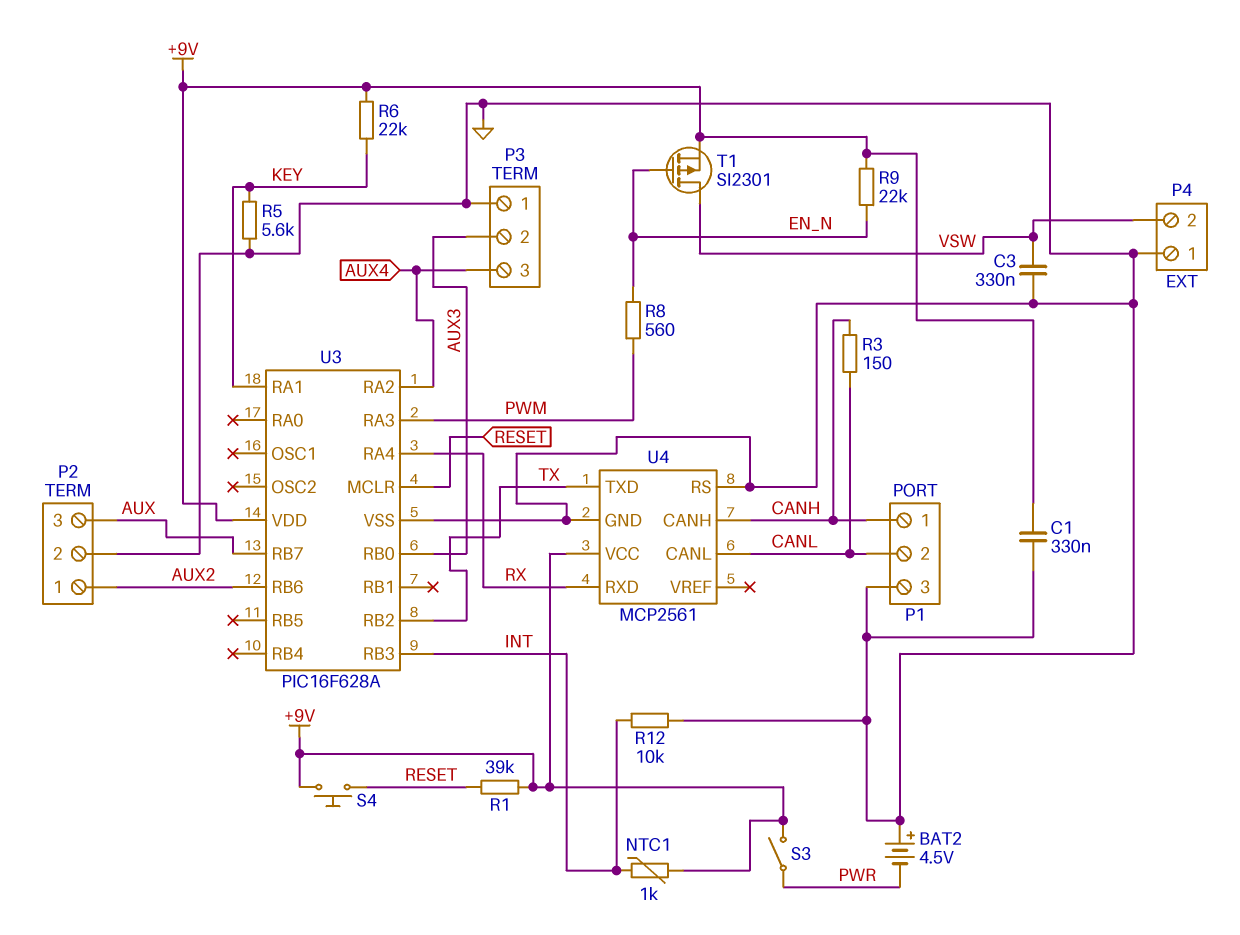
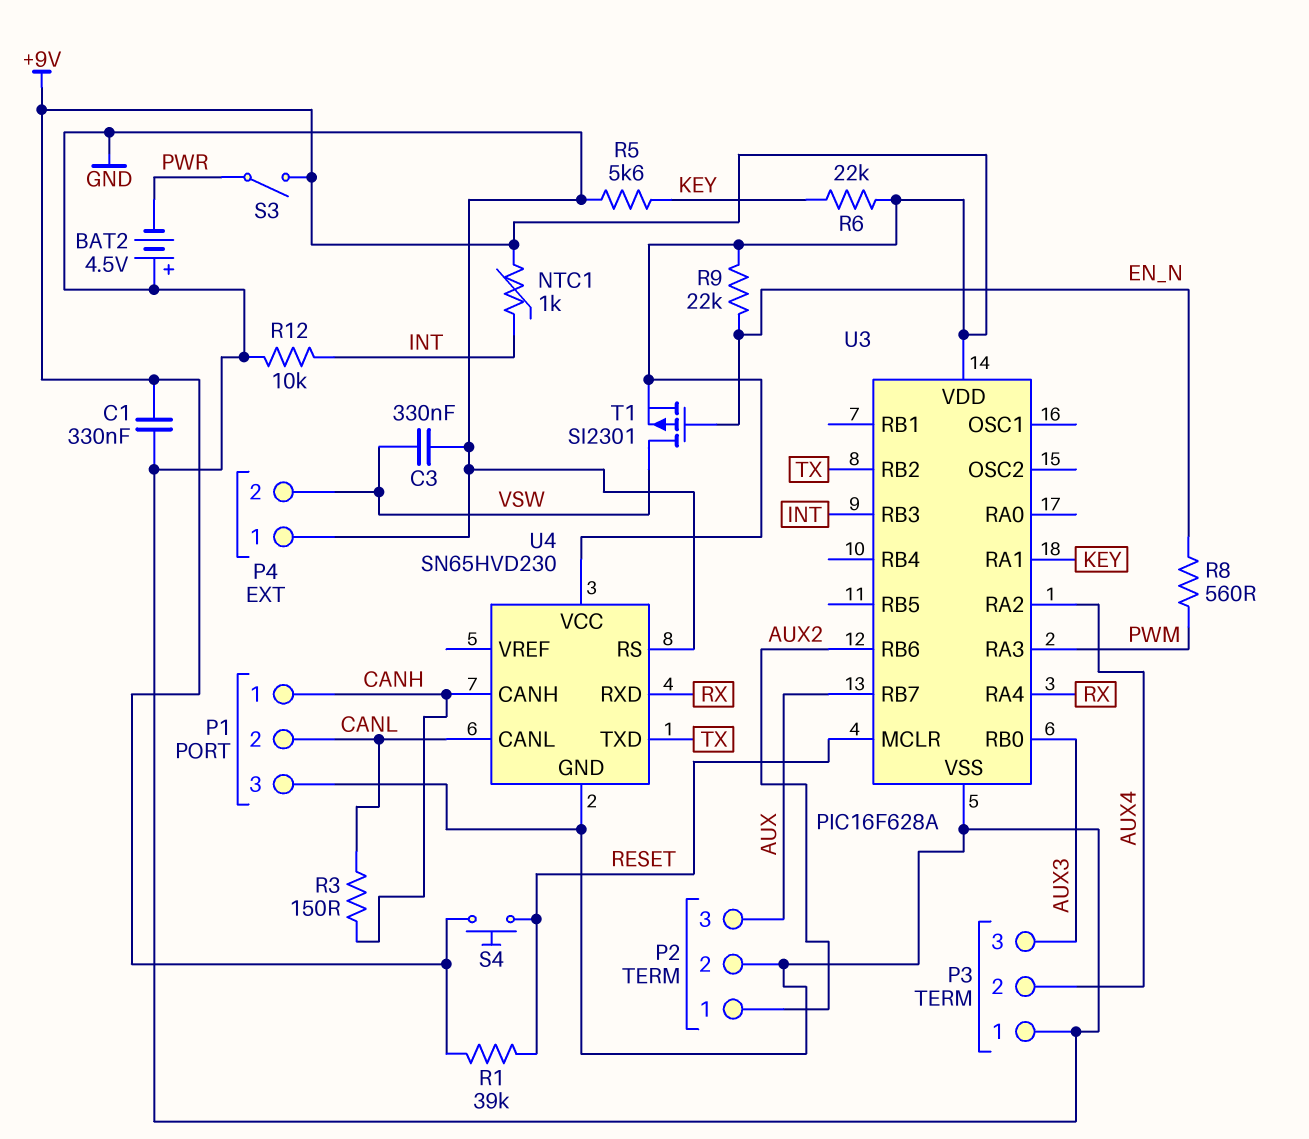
P3 pin 2: AUX3 -> AUX4
P3 pin 3: AUX4 -> AUX3
U4: MCP2561 -> SN65HVD230

